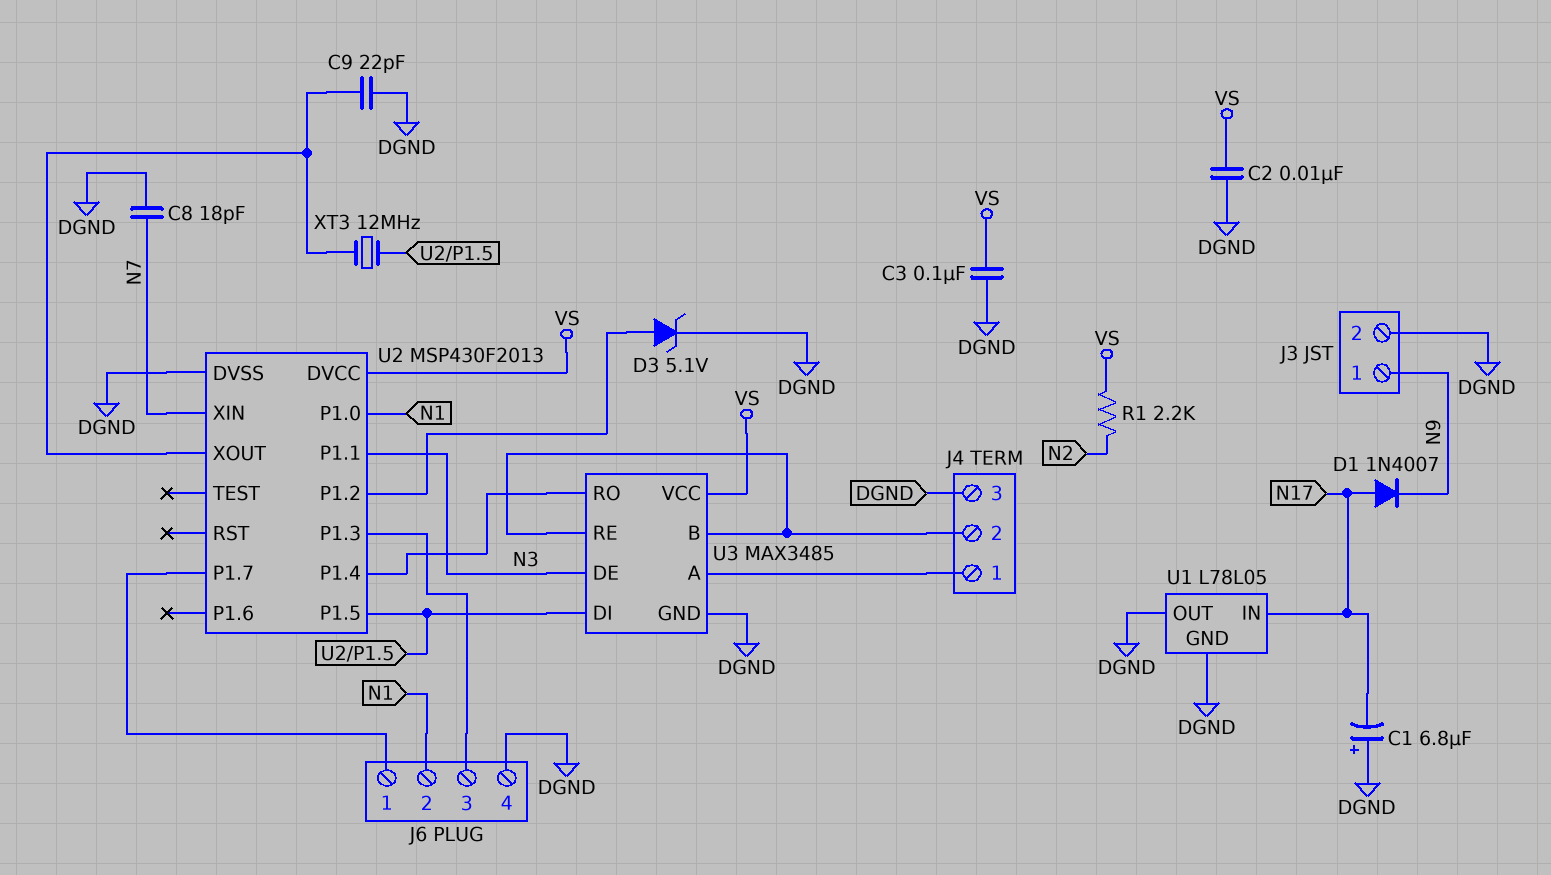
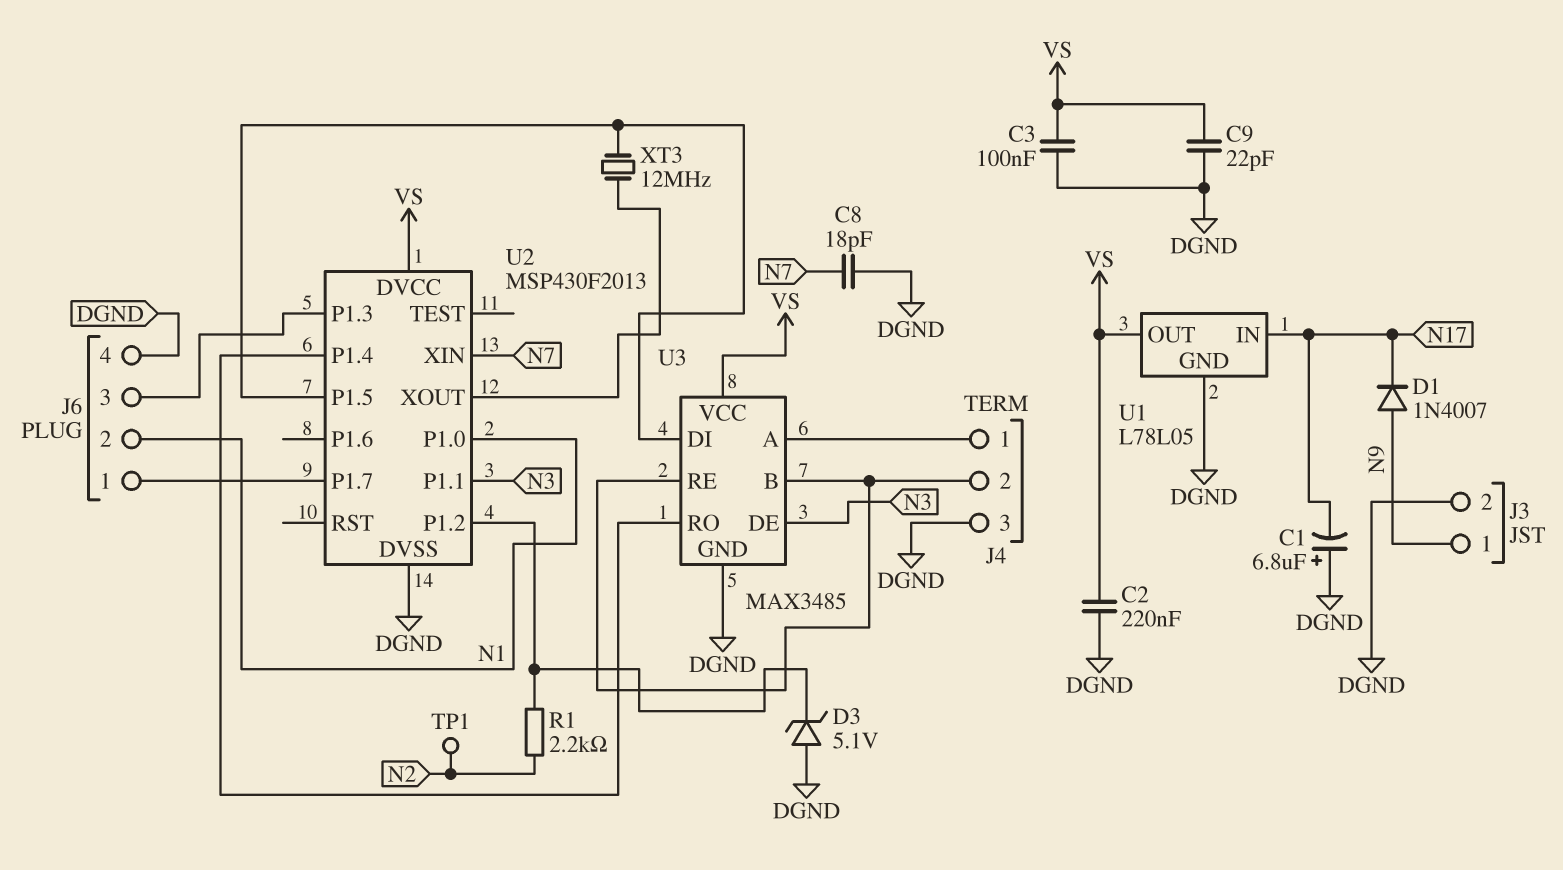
C2: 10nF (DGND, VS) -> 220nF (DGND, VS)
C9: 22pF (DGND, U2/XOUT) -> 22pF (DGND, VS)
D1: diode 1N4007 (A N17, K N9) -> diode 1N4007 (A N9, K N17)
D3: zener 5.1V (A U2/P1.2, K DGND) -> zener 5.1V (A DGND, K U2/P1.2)
R1: 2.2k (N2, VS) -> 2.2k (N2, U2/P1.2)
TP1: none -> test point (N2)
U1 pin OUT: DGND -> VS

